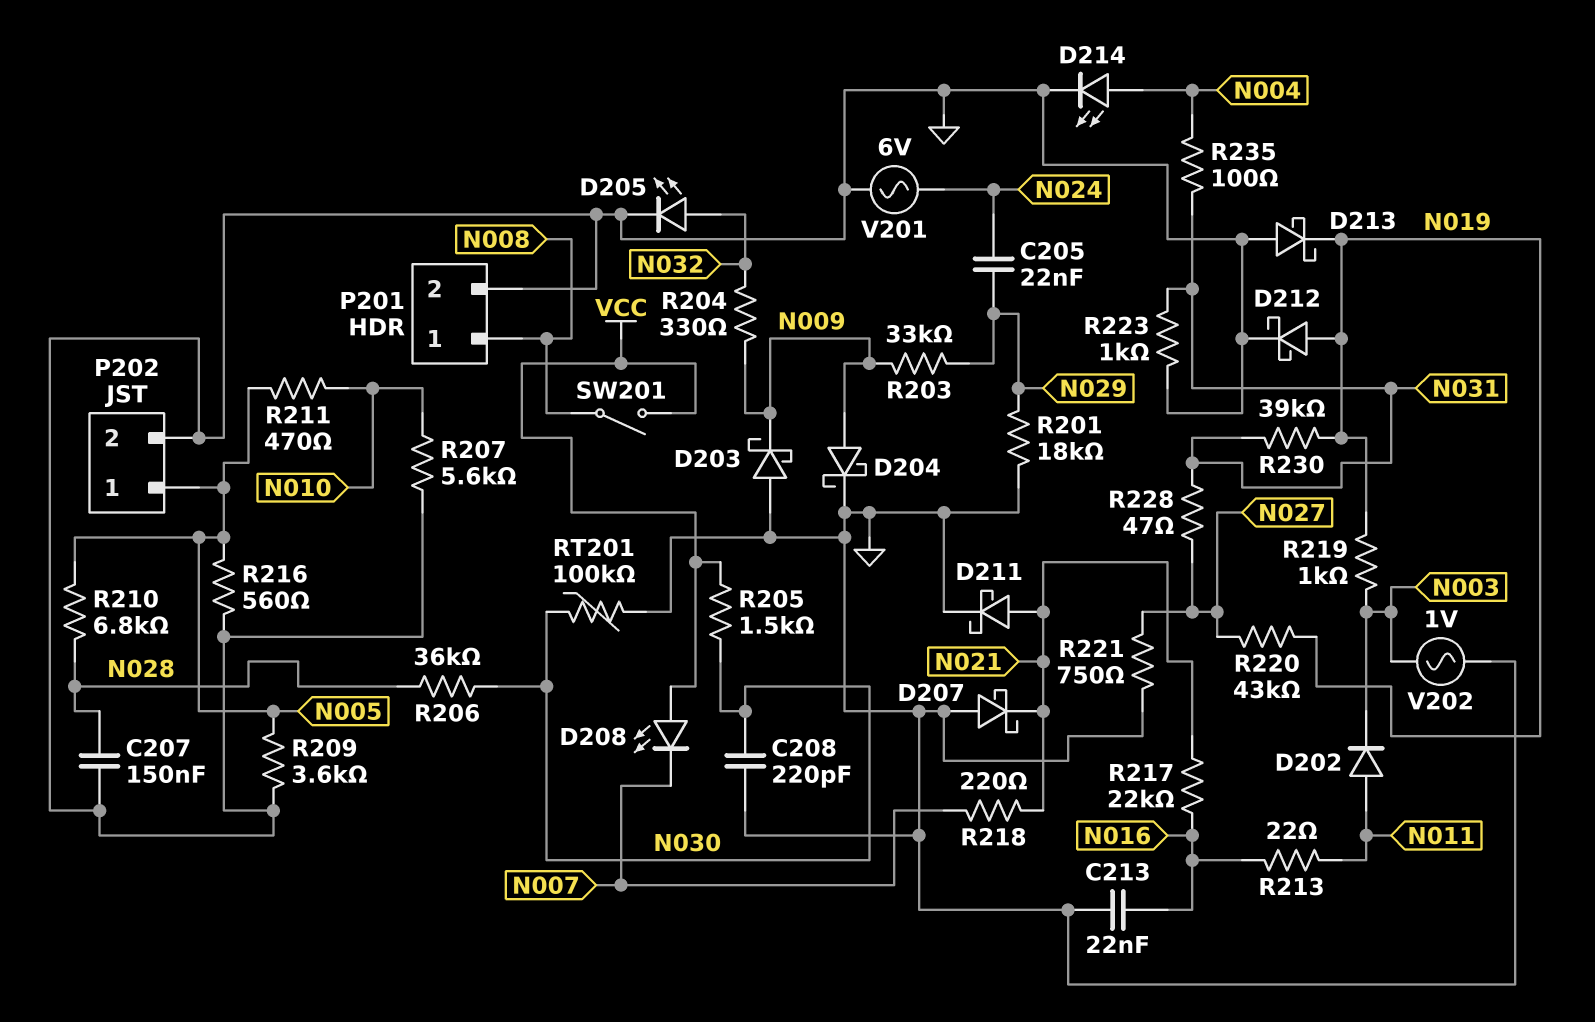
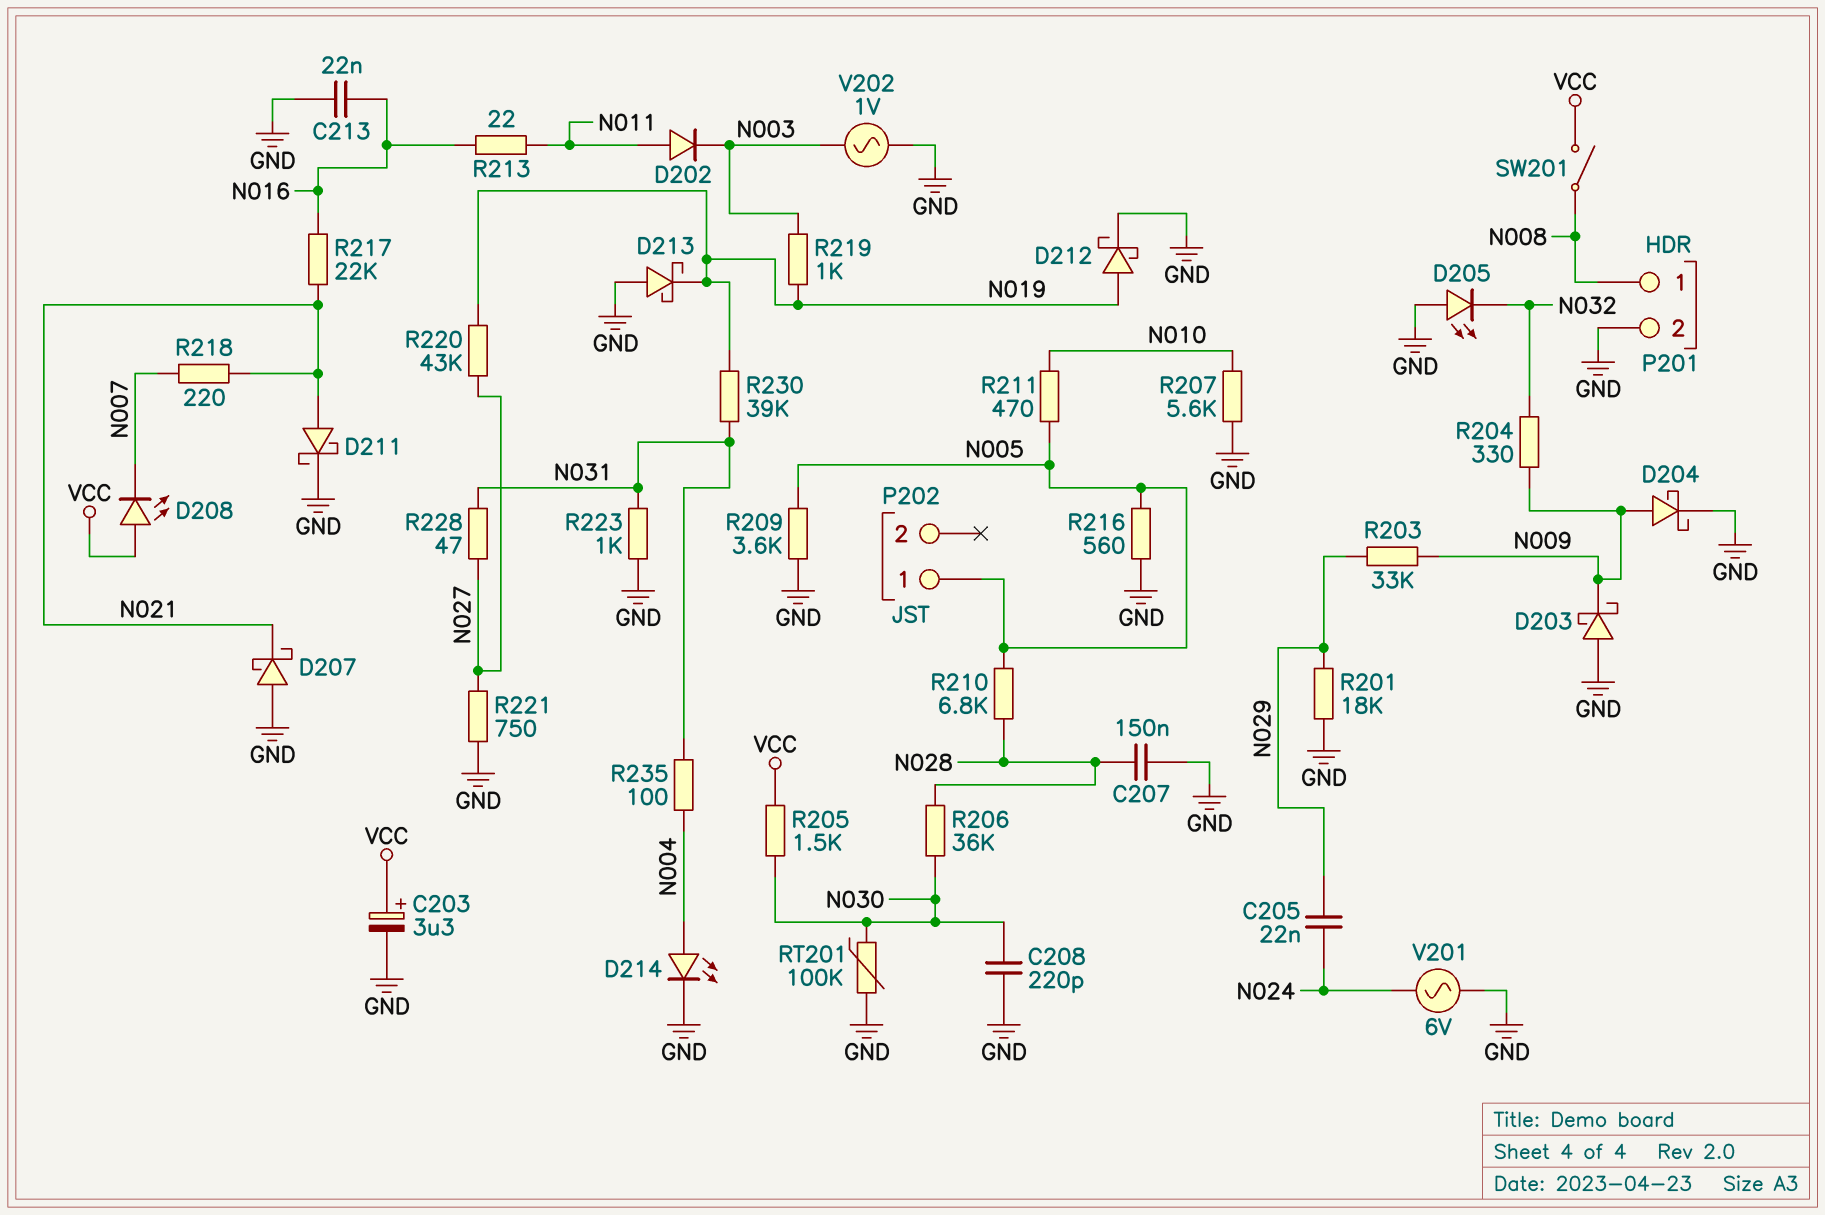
C203: none -> 3.3uF (plus VCC, minus GND)
D205: LED (A N032, K GND) -> LED (A GND, K N032)
P202 pin 2: GND -> none

